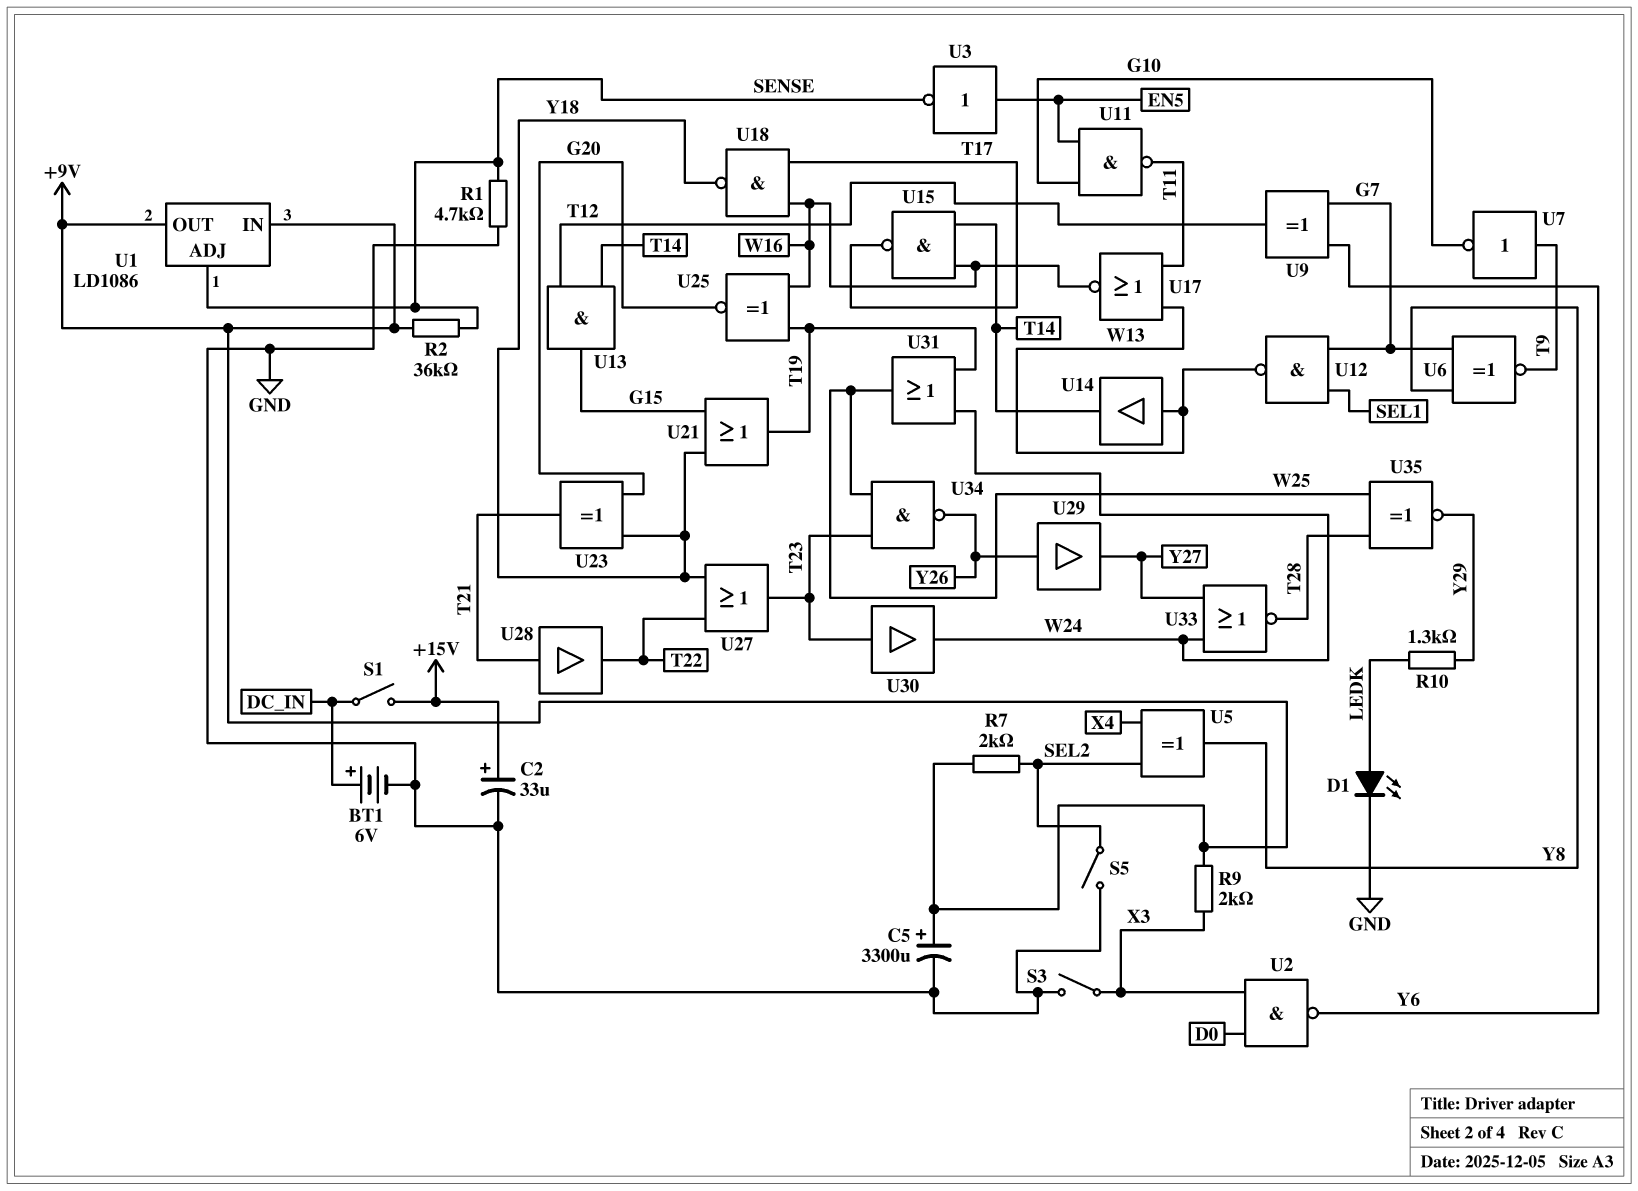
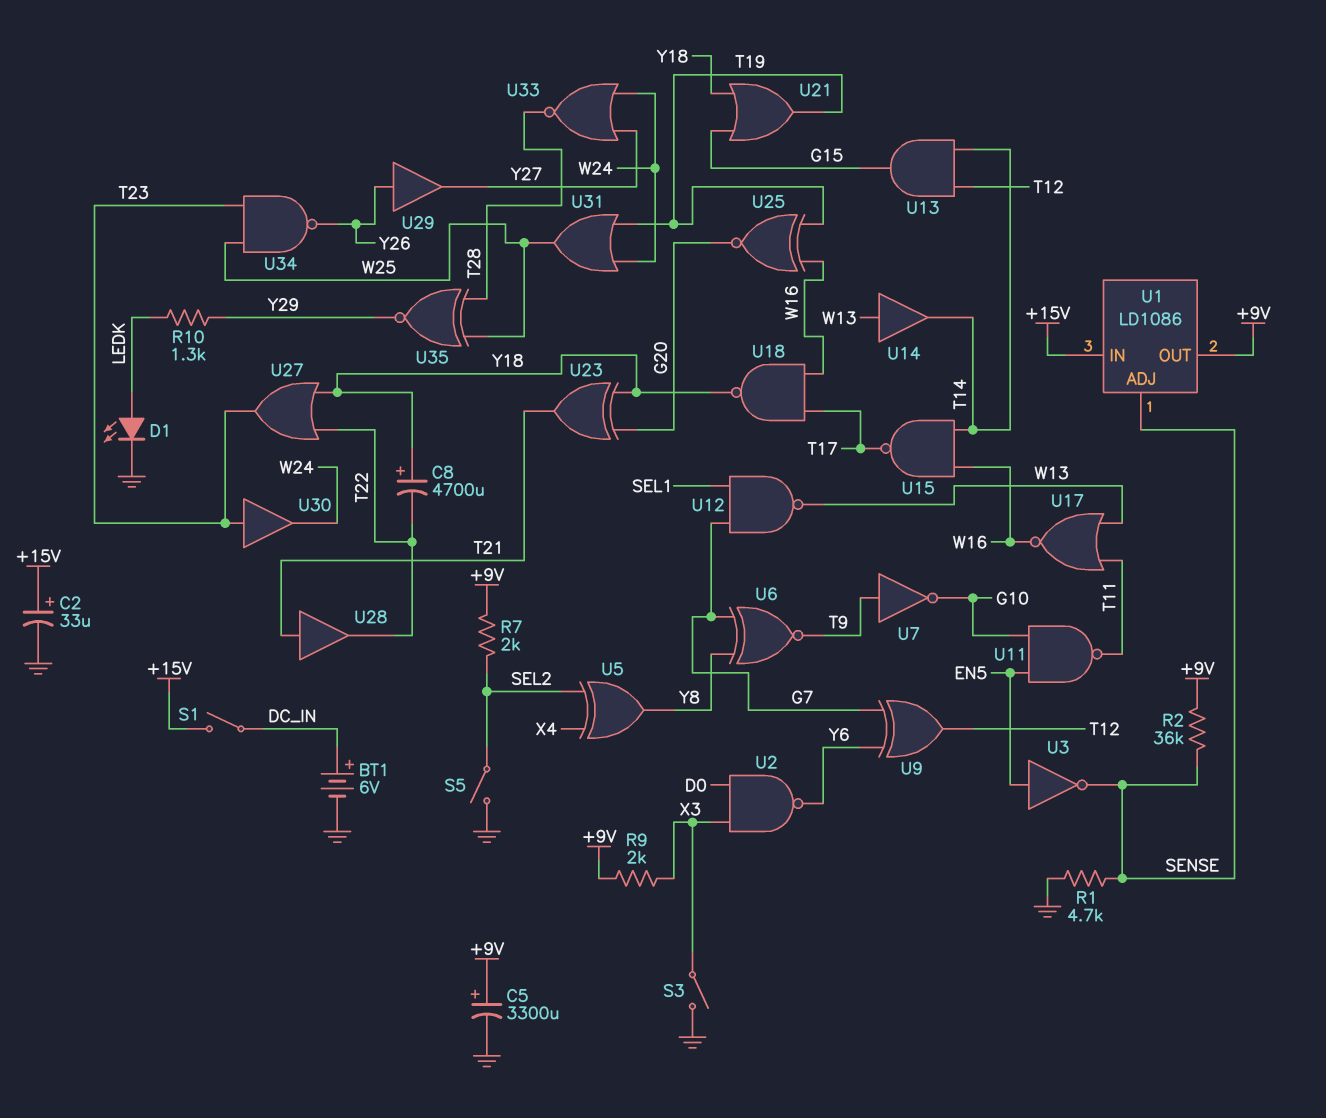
C8: none -> 4700uF (plus Y18, minus T22)
U1 pin IN: +9V -> +15V

